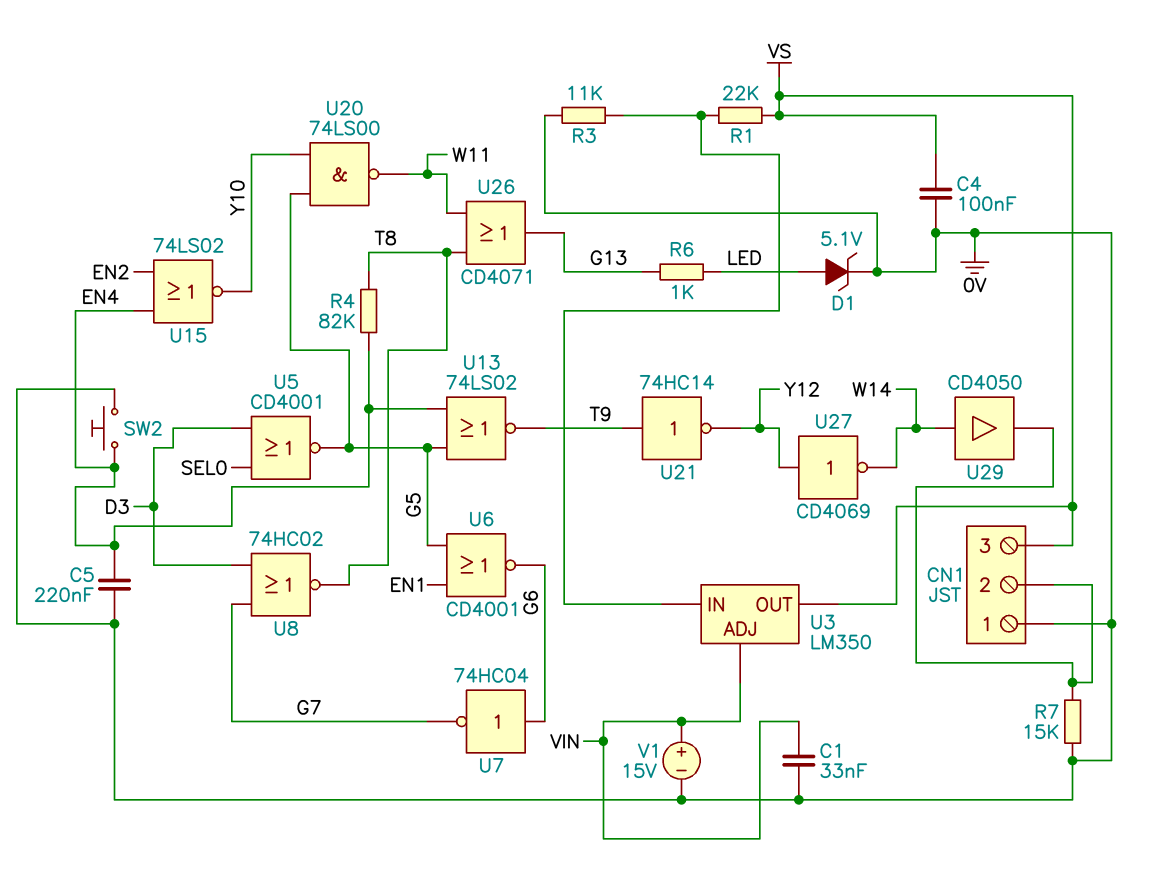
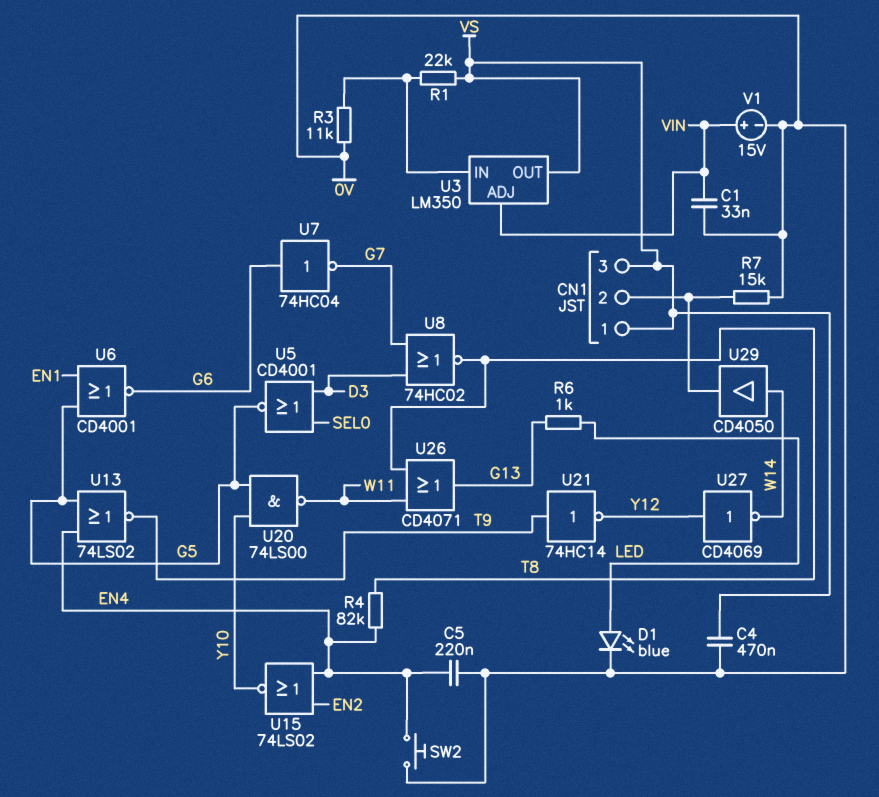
C4: 100nF (0V, VS) -> 470nF (0V, VS)
CN1 pin 1: 0V -> VS
D1: zener 5.1V (A LED, K 0V) -> LED blue (A LED, K 0V)

